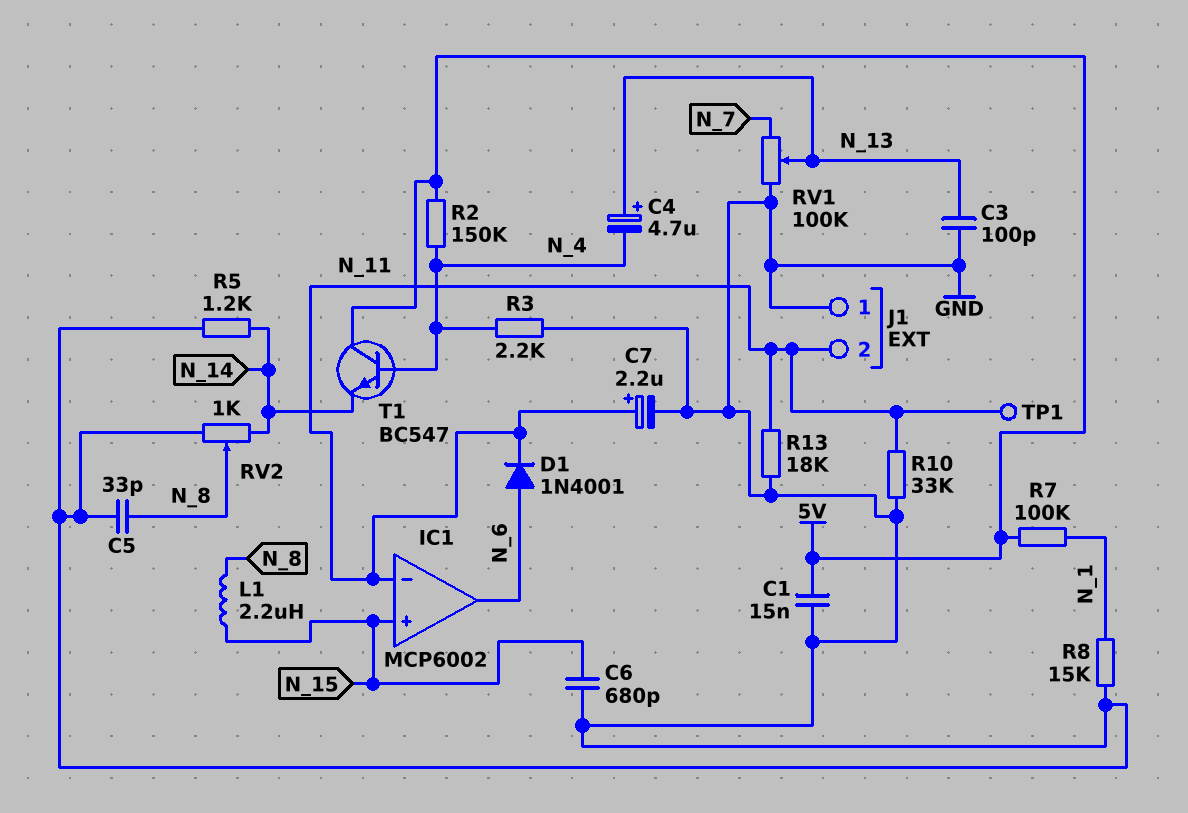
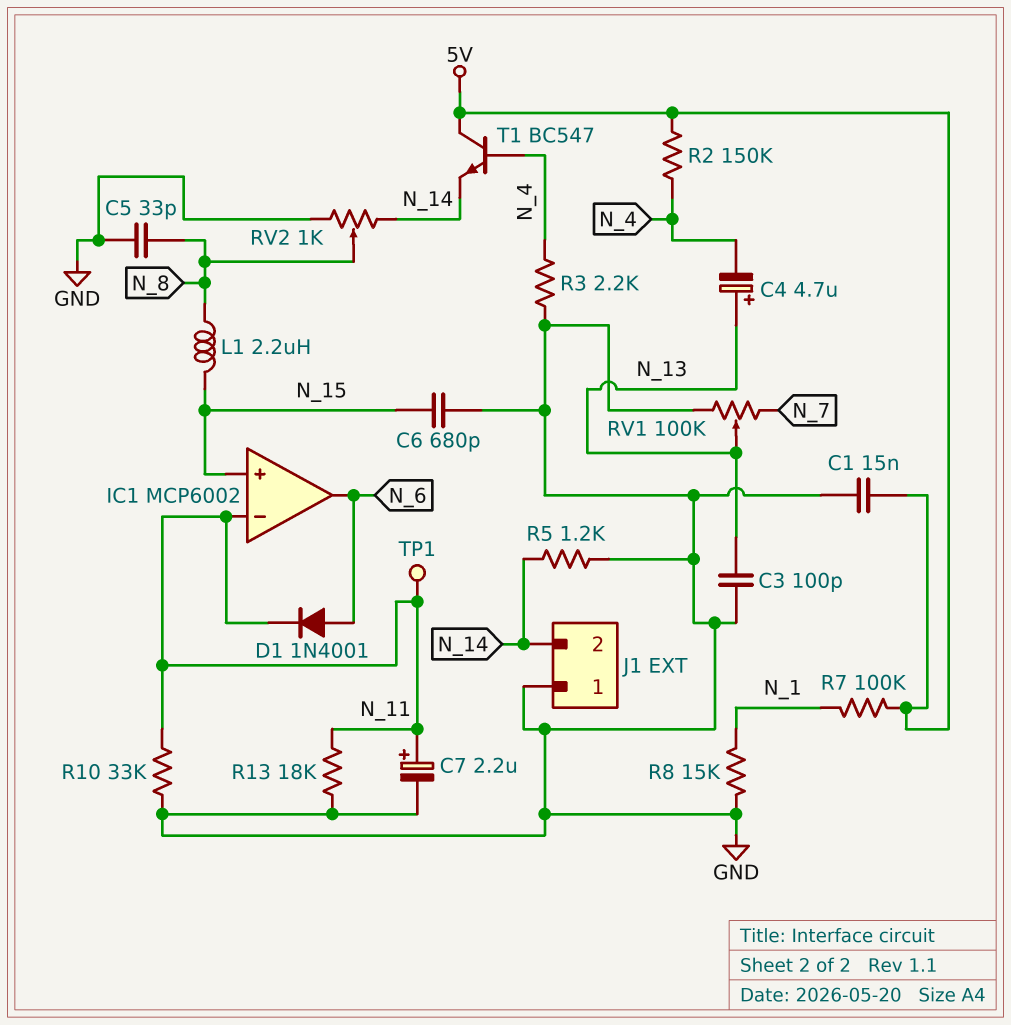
J1 pin 2: N_11 -> N_14

